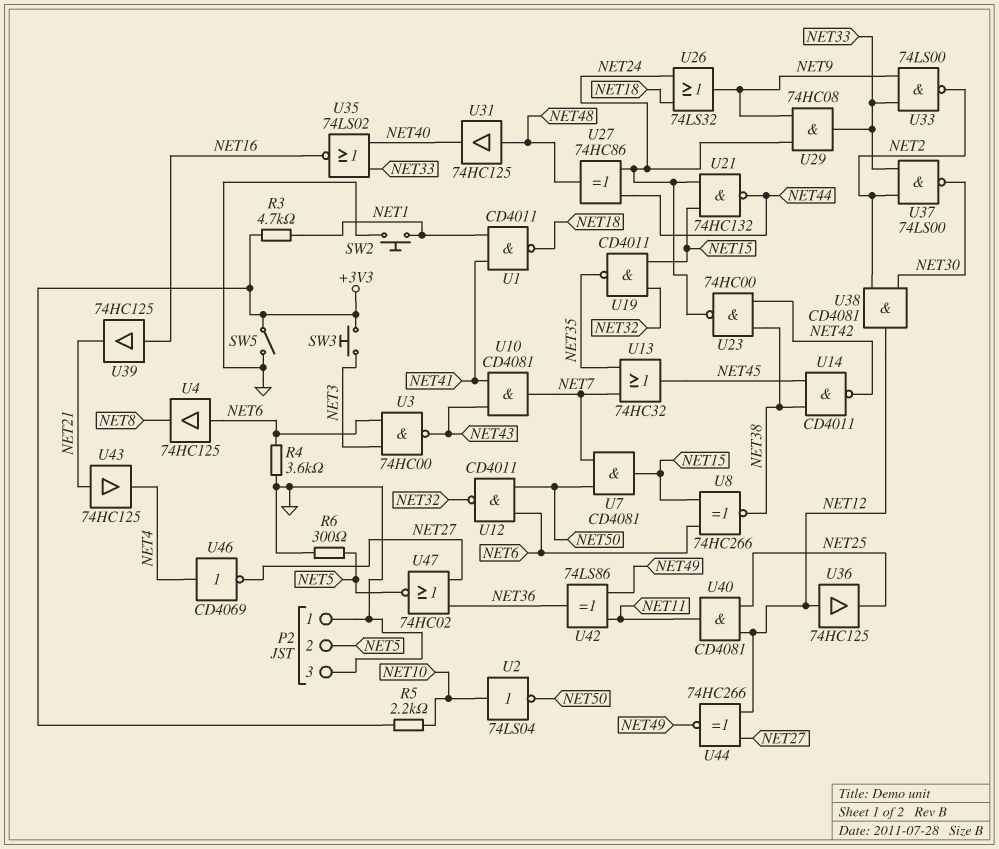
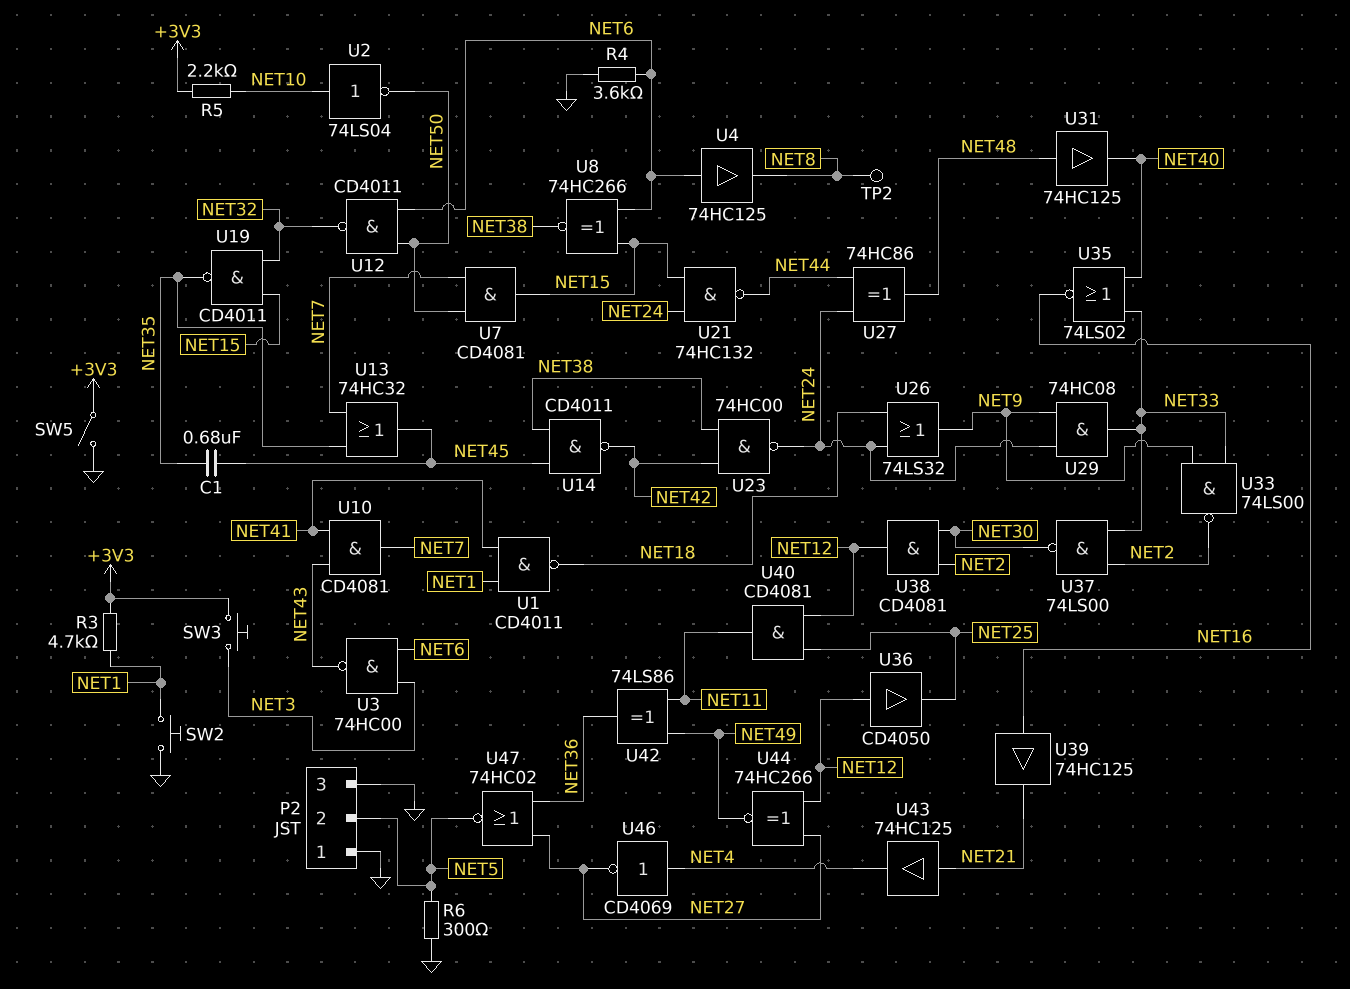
C1: none -> 680nF (NET35, NET45)
TP2: none -> test point (NET8)
U36: buffer 74HC125 (in NET12, out NET25) -> buffer CD4050 (in NET12, out NET25)

